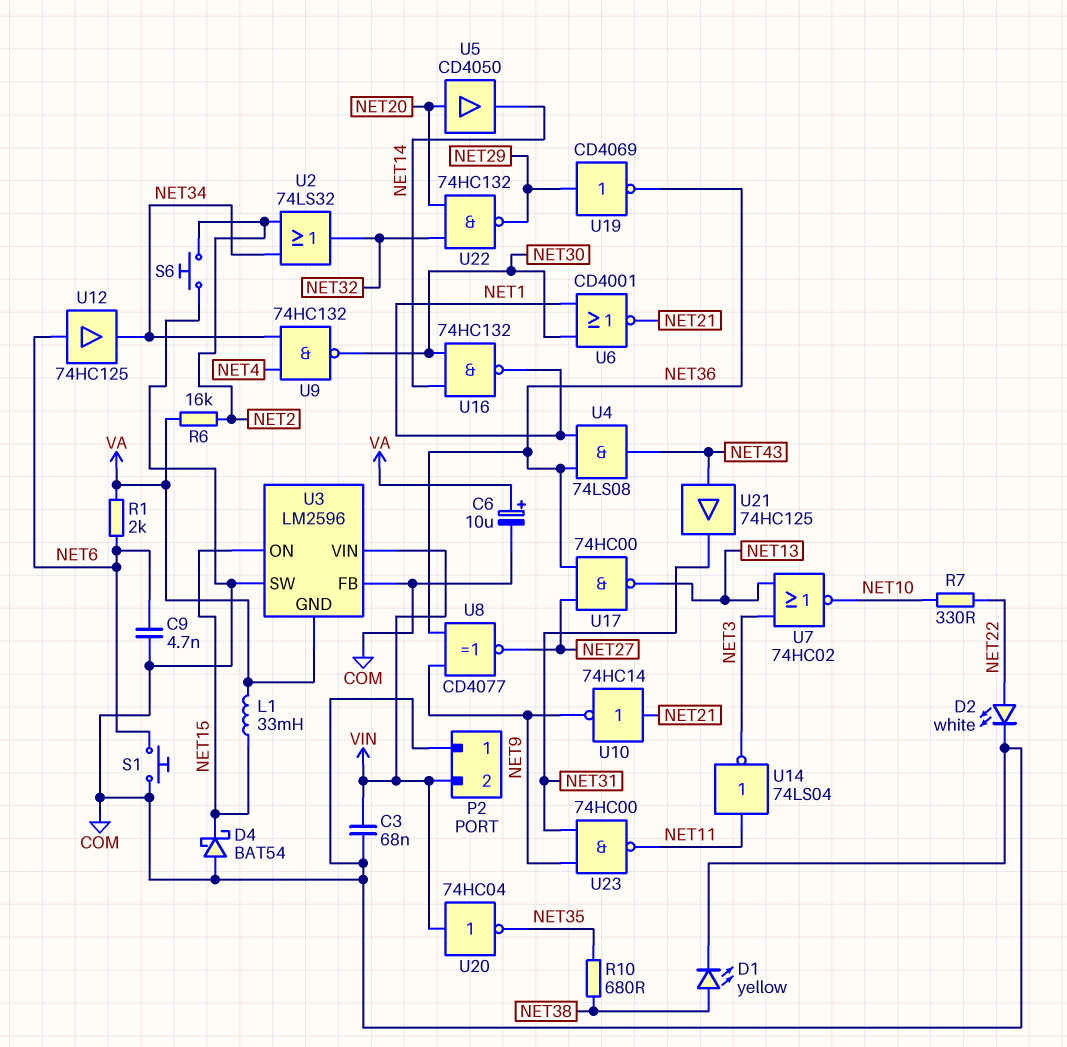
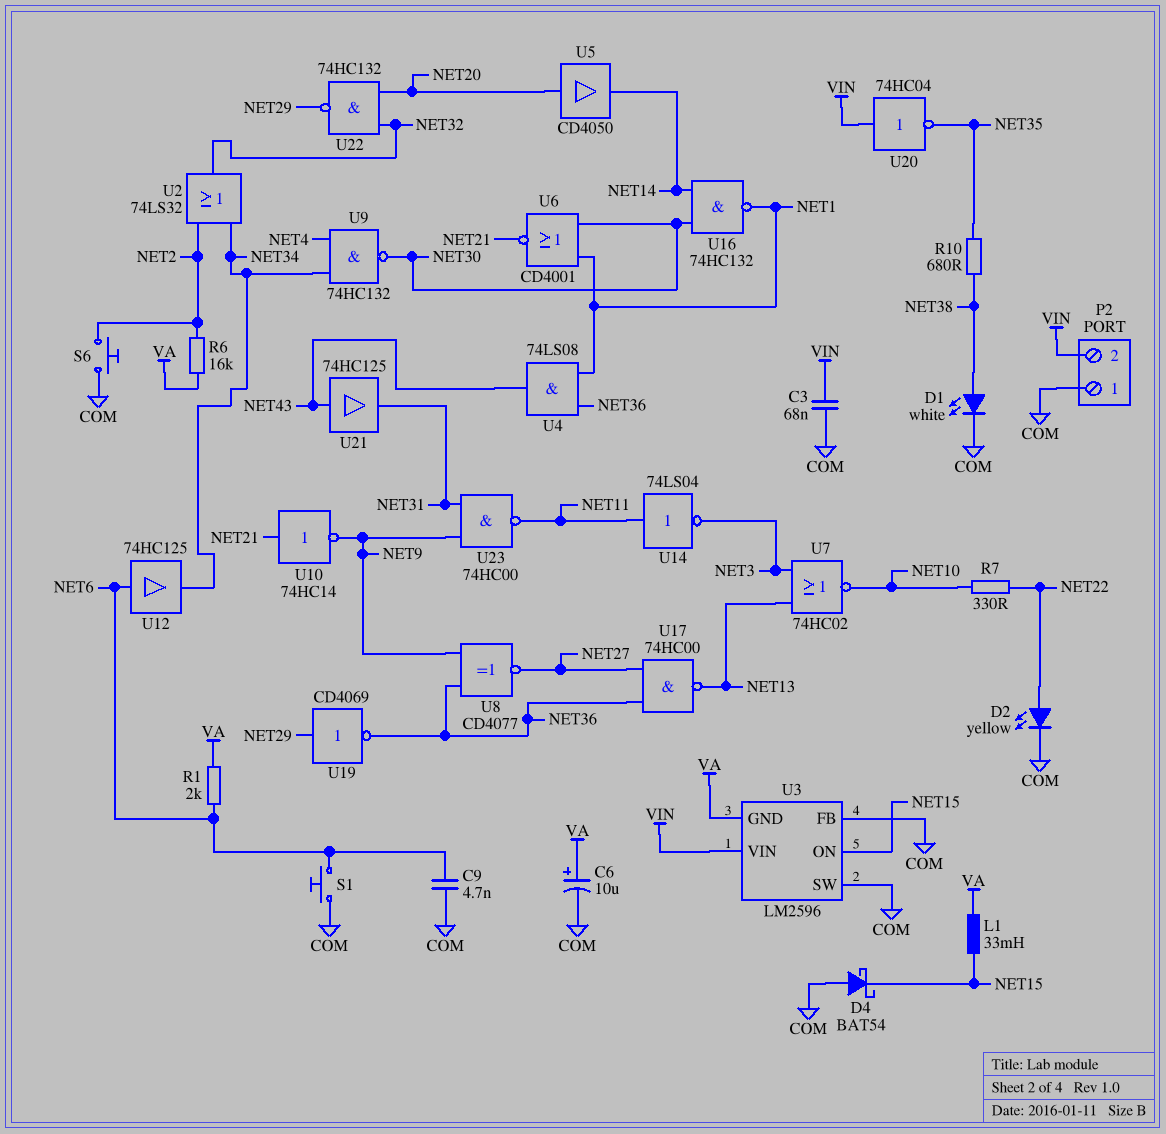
D1: LED yellow (A NET38, K COM) -> LED white (A NET38, K COM)
D2: LED white (A NET22, K COM) -> LED yellow (A NET22, K COM)

